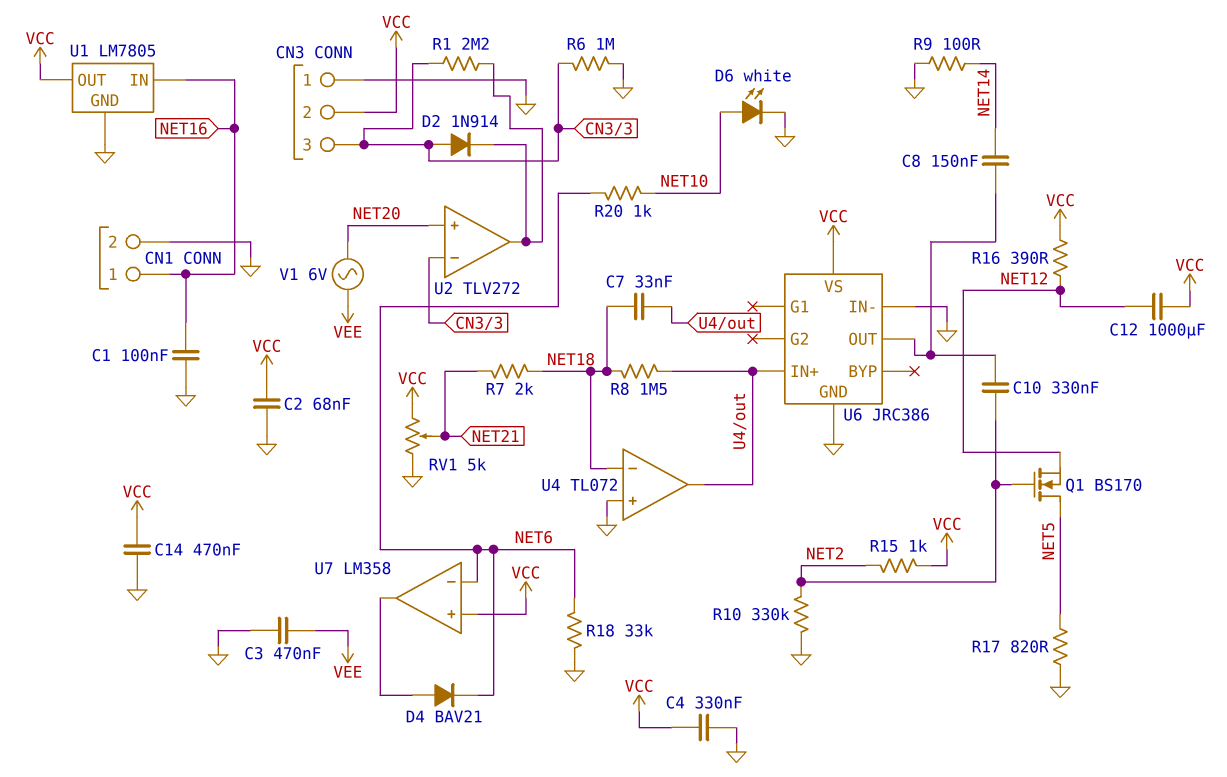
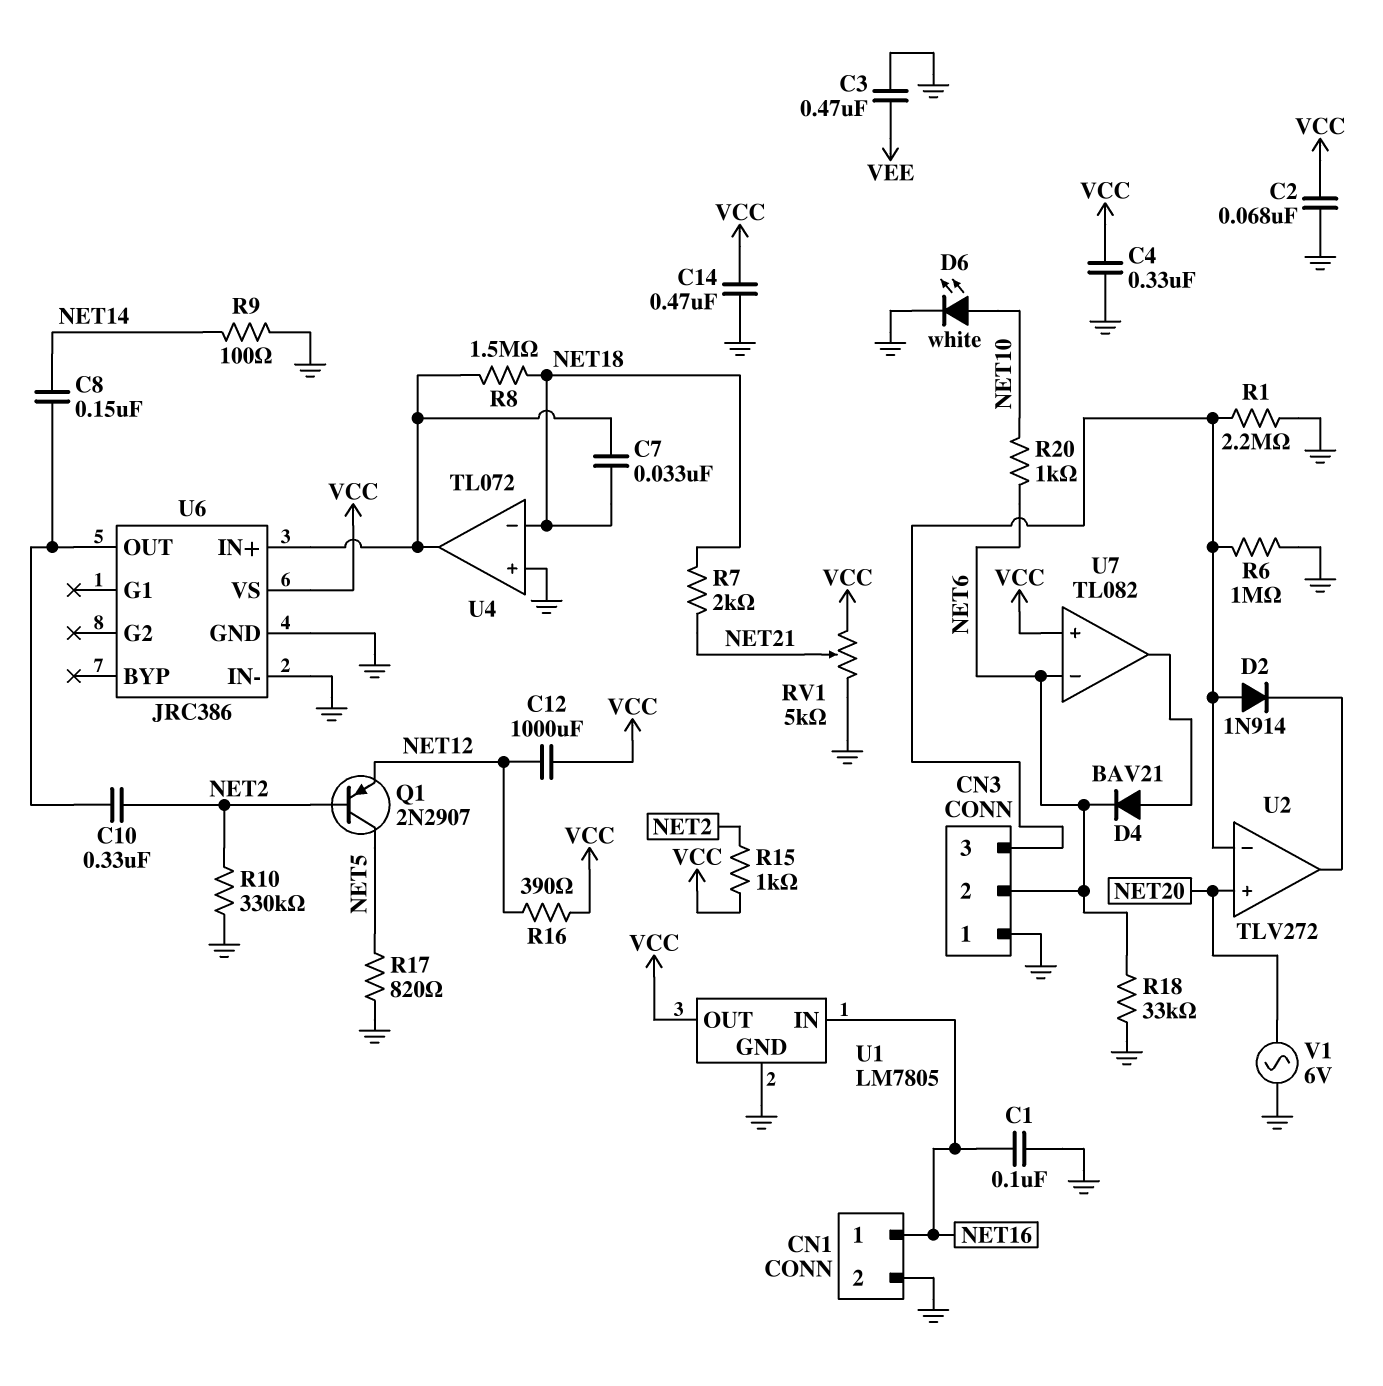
CN3 pin 2: VCC -> NET6
Q1: NMOS BS170 (G NET2, D NET5, S NET12) -> PNP 2N2907 (B NET2, C NET5, E NET12)
R1: 2.2M (CN3/3, U2/out) -> 2.2M (CN3/3, GND)
U7: LM358 -> TL082
V1: AC 6V (NET20, VEE) -> AC 6V (GND, NET20)

